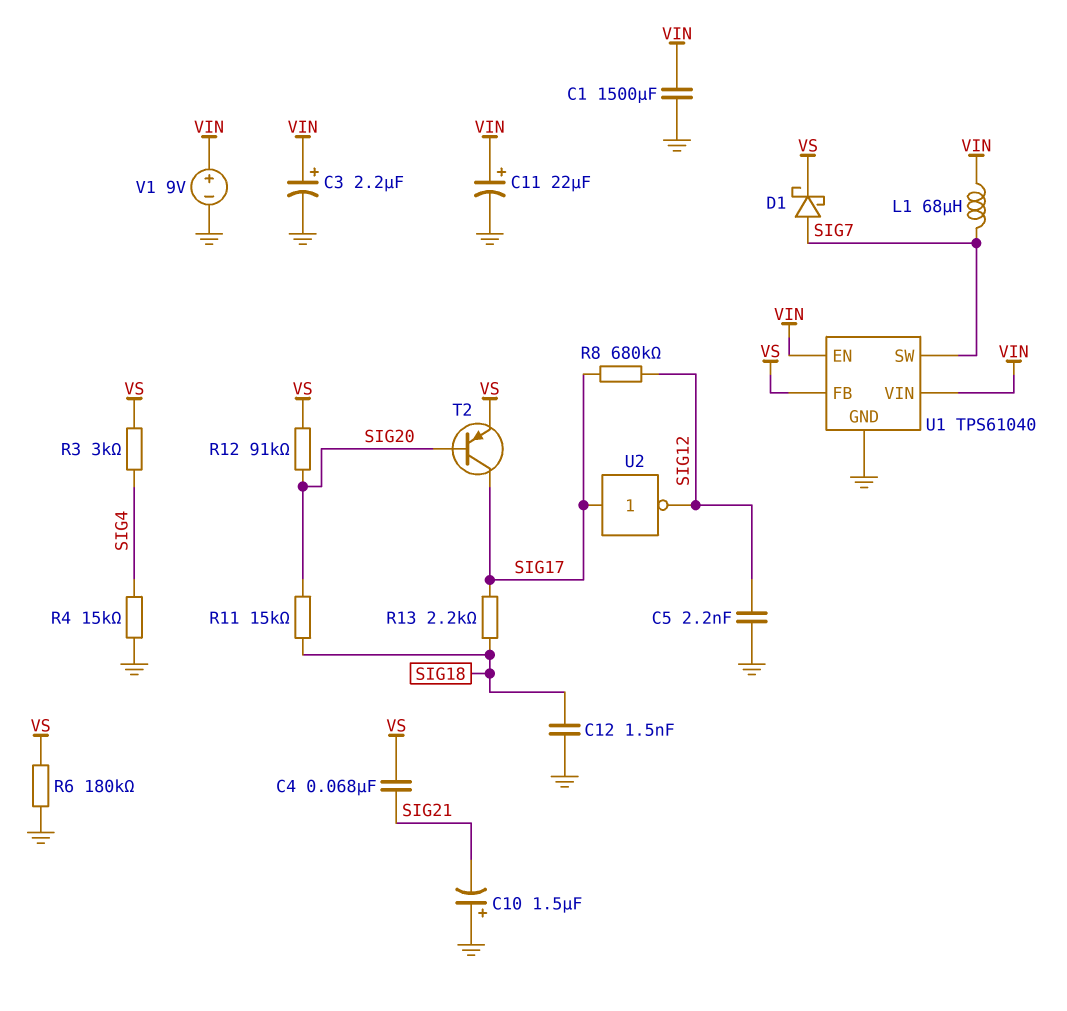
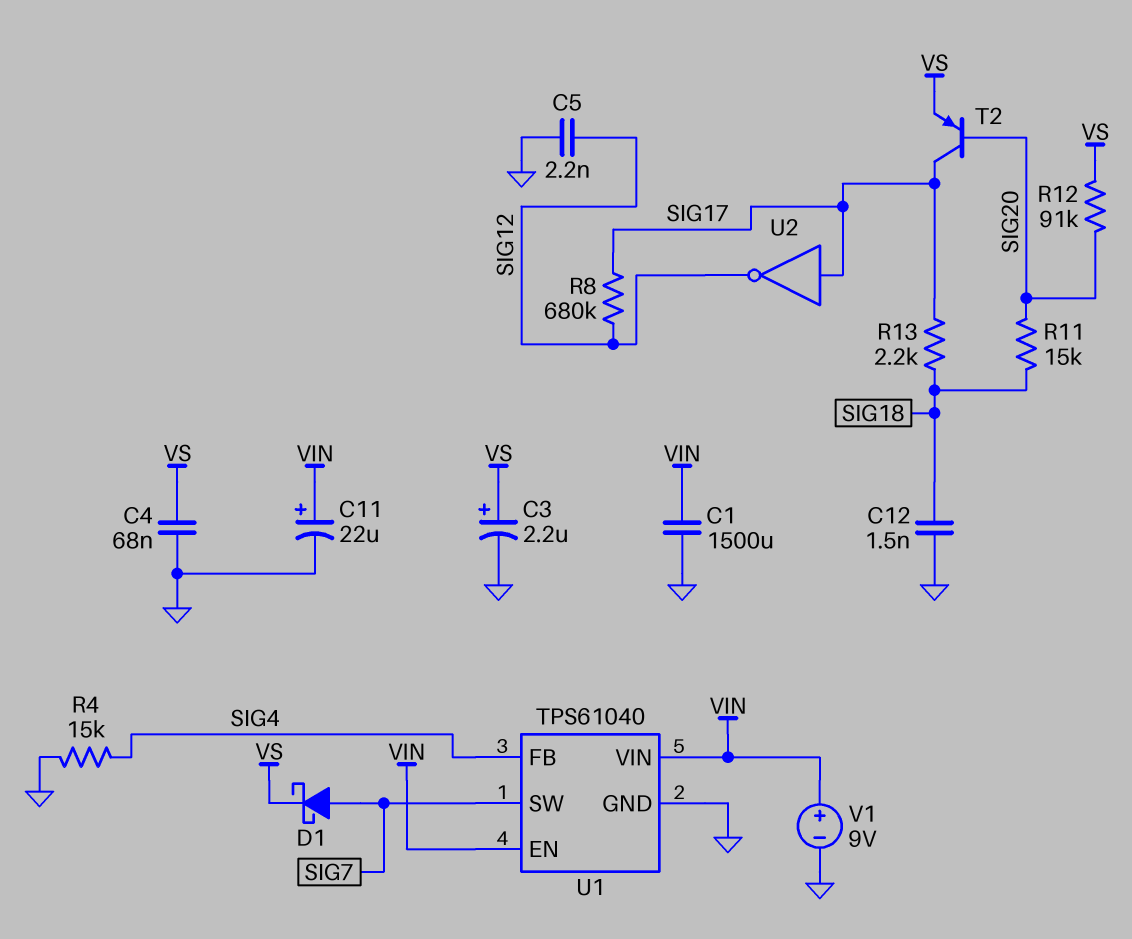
C3: 2.2uF (plus VIN, minus GND) -> 2.2uF (plus VS, minus GND)
C4: 68nF (SIG21, VS) -> 68nF (GND, VS)
C10: 1.5uF (plus GND, minus SIG21) -> none
L1: 68uH (SIG7, VIN) -> none
R3: 3k (SIG4, VS) -> none
R6: 180k (GND, VS) -> none
U1 pin FB: VS -> SIG4

